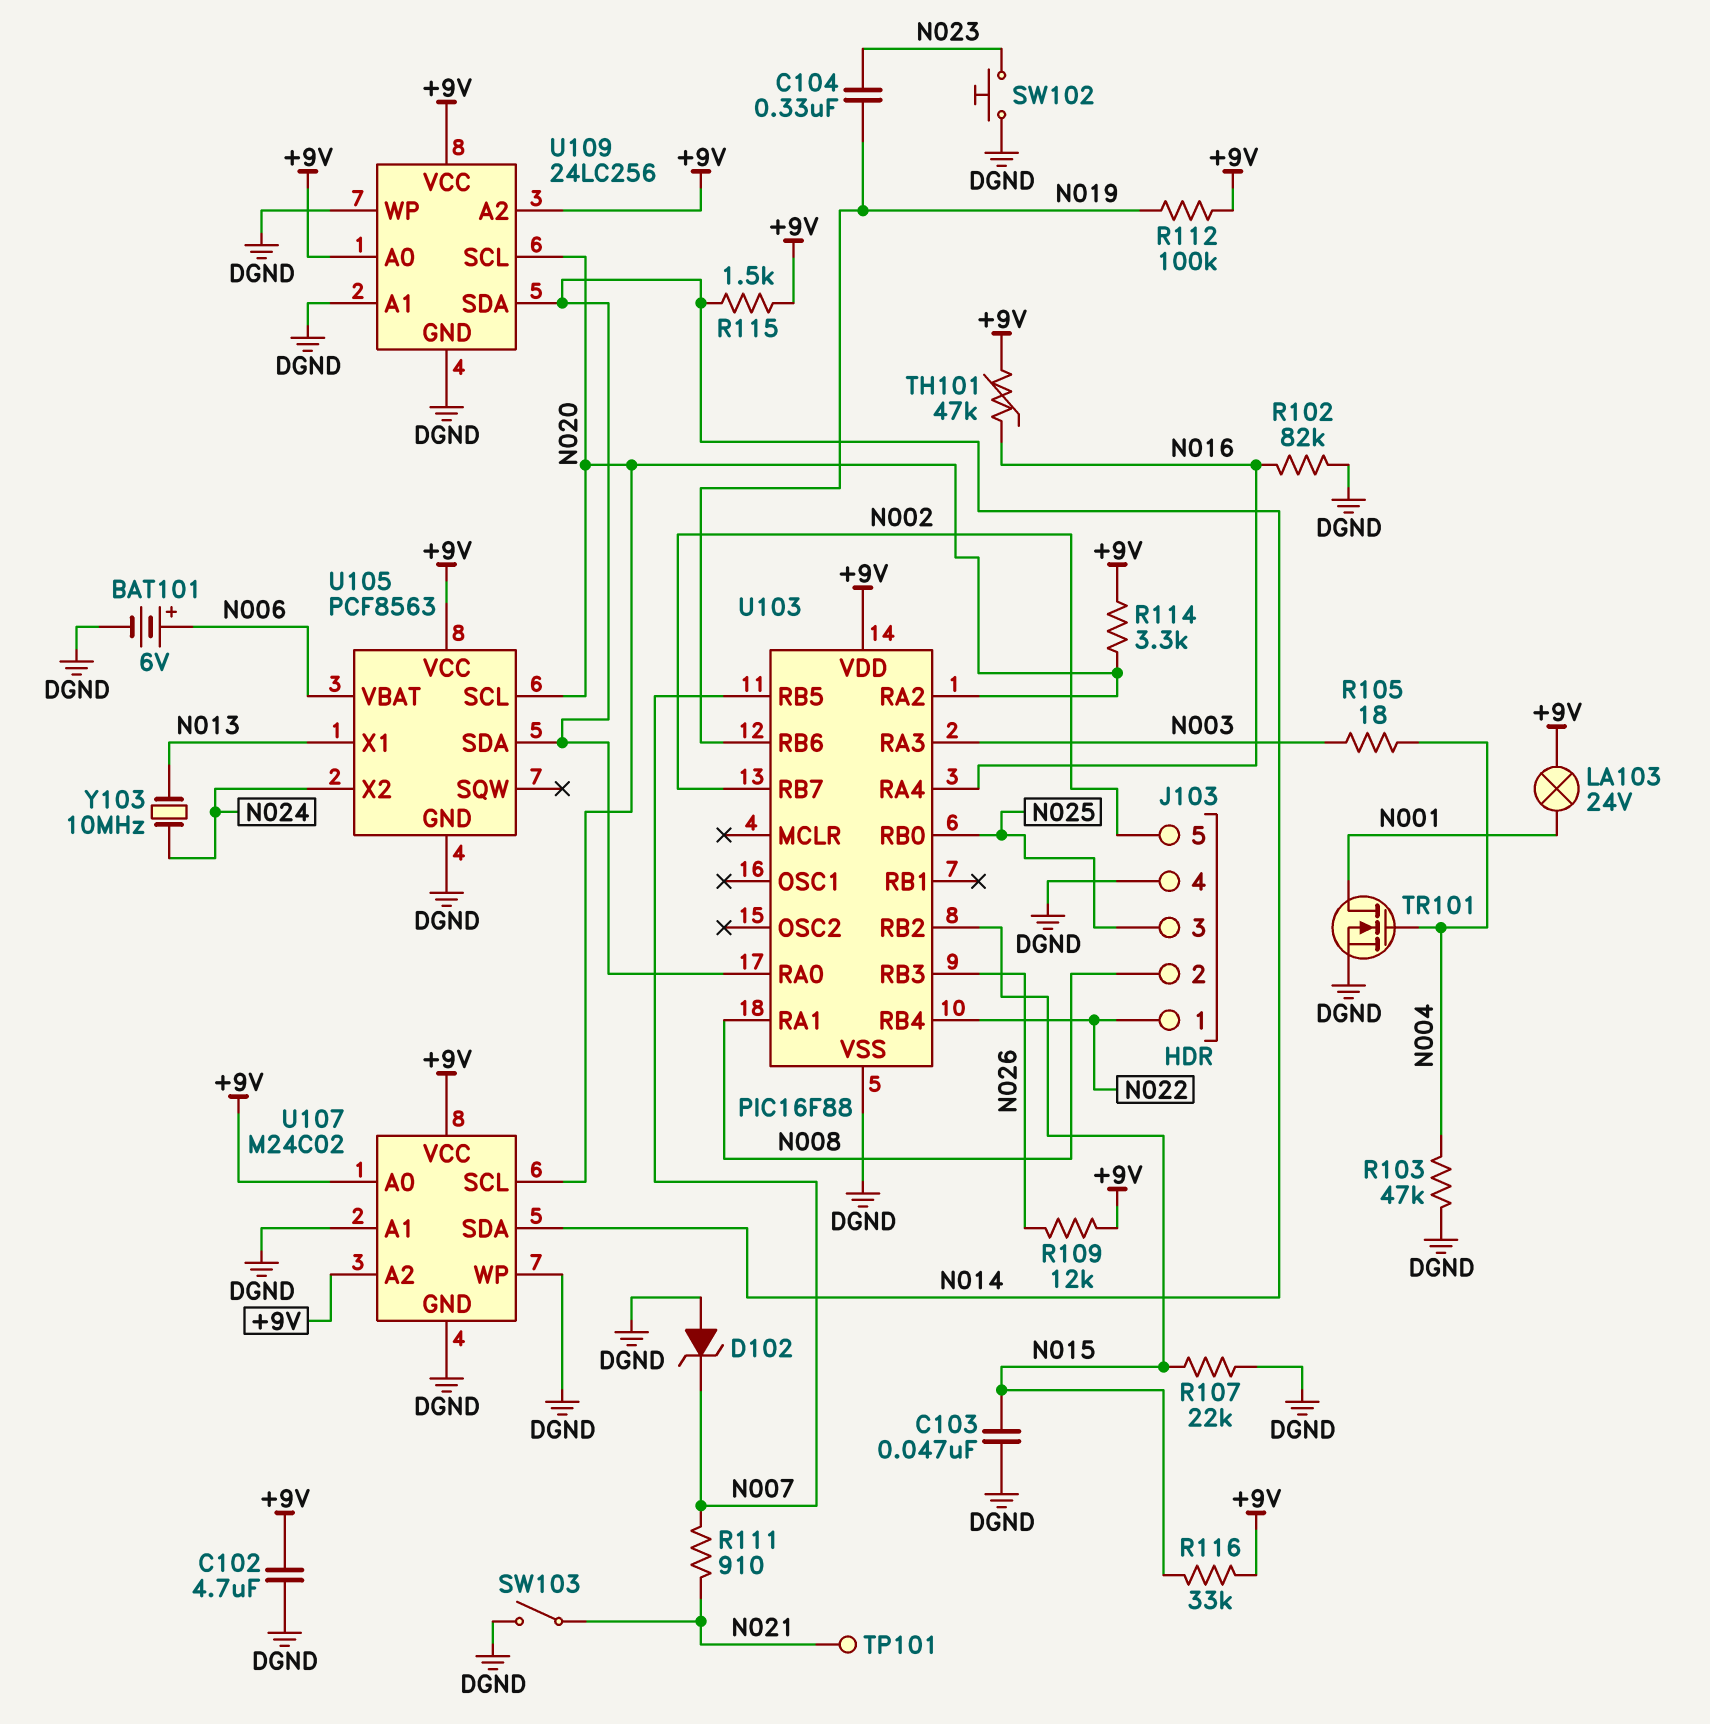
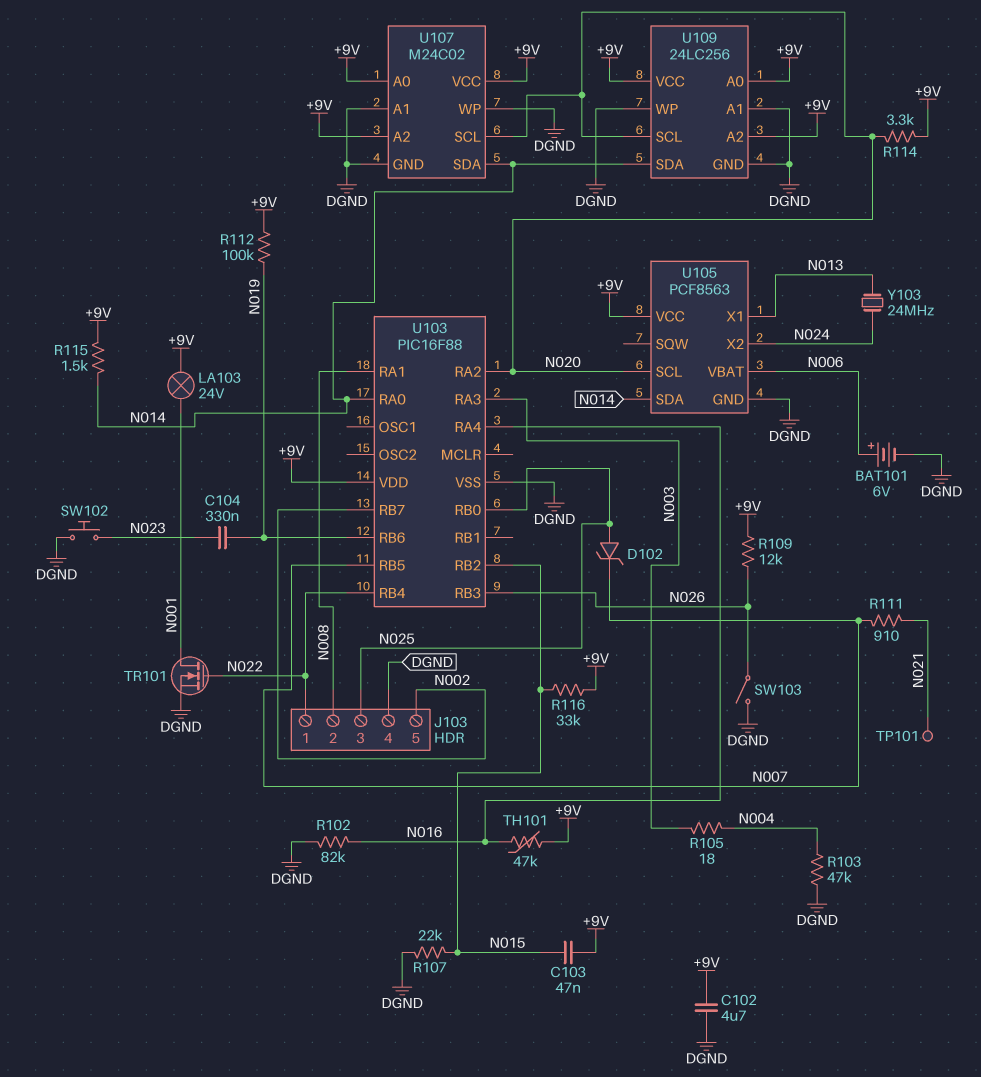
C103: 47nF (DGND, N015) -> 47nF (+9V, N015)
D102: zener (A DGND, K N007) -> zener (A N025, K N007)
SW103: switch (DGND, N021) -> switch (DGND, N026)
TR101: NMOS (G N004, D N001, S DGND) -> NMOS (G N022, D N001, S DGND)
Y103: 10MHz (N013, N024) -> 24MHz (N013, N024)

